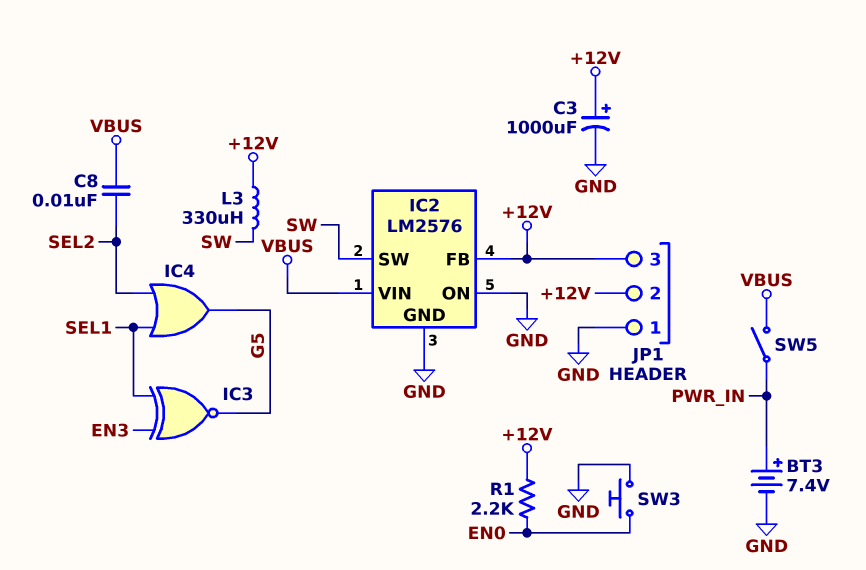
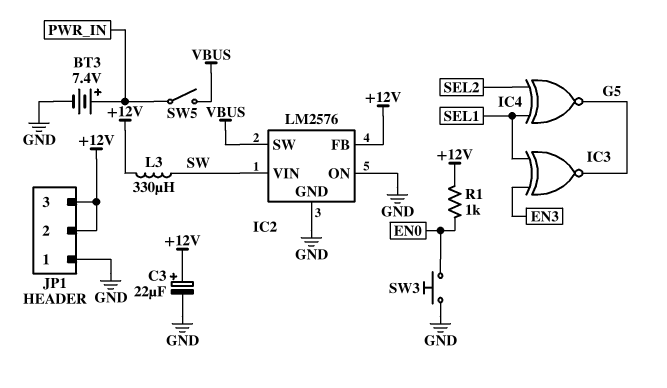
C3: 1000uF (plus +12V, minus GND) -> 22uF (plus +12V, minus GND)
C8: 10nF (SEL2, VBUS) -> none
IC2 pin SW: SW -> VBUS
IC2 pin VIN: VBUS -> SW
IC4: OR (in SEL1, in SEL2, out G5) -> XNOR (in SEL1, in SEL2, out G5)
R1: 2.2k (+12V, EN0) -> 1k (+12V, EN0)

